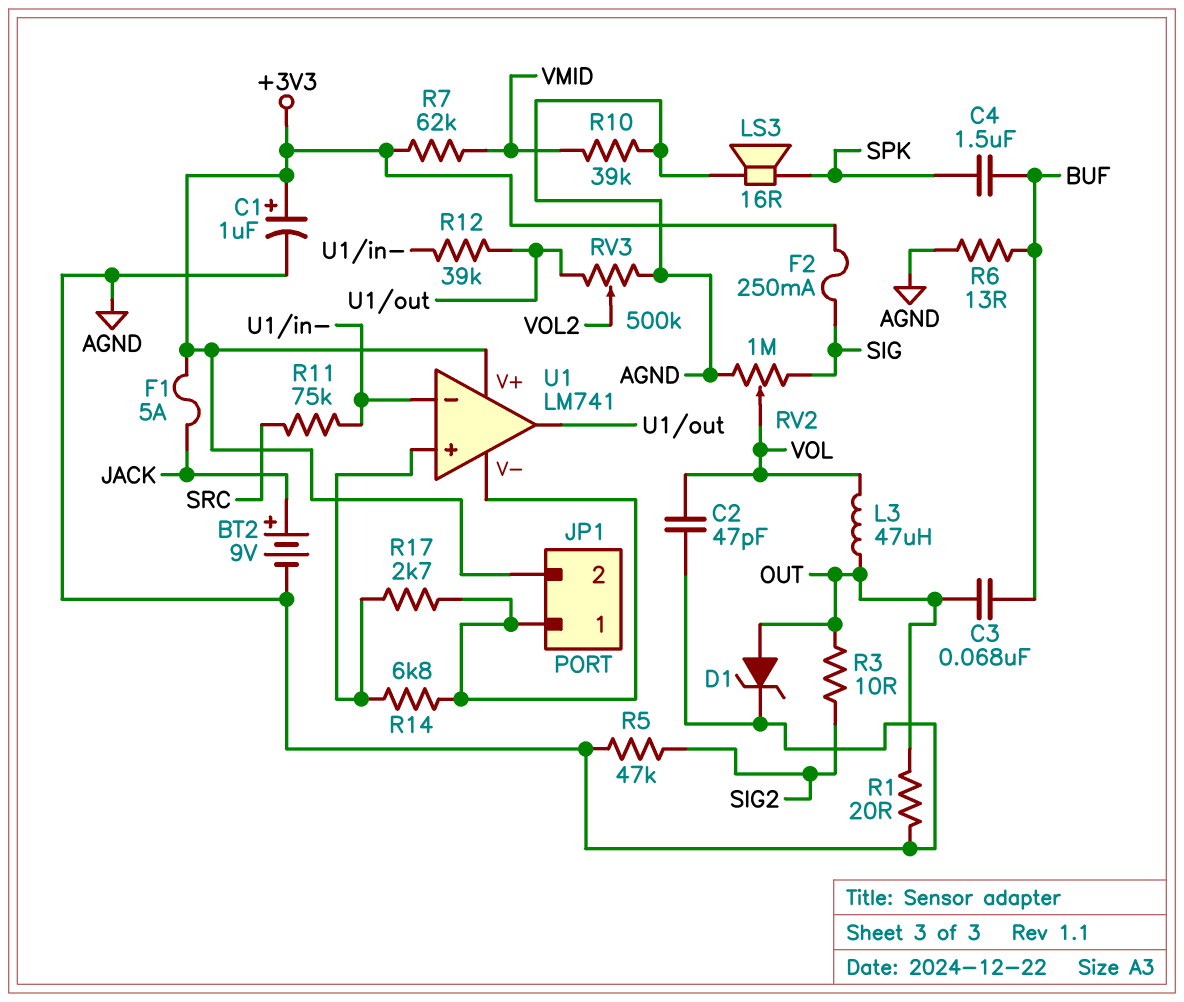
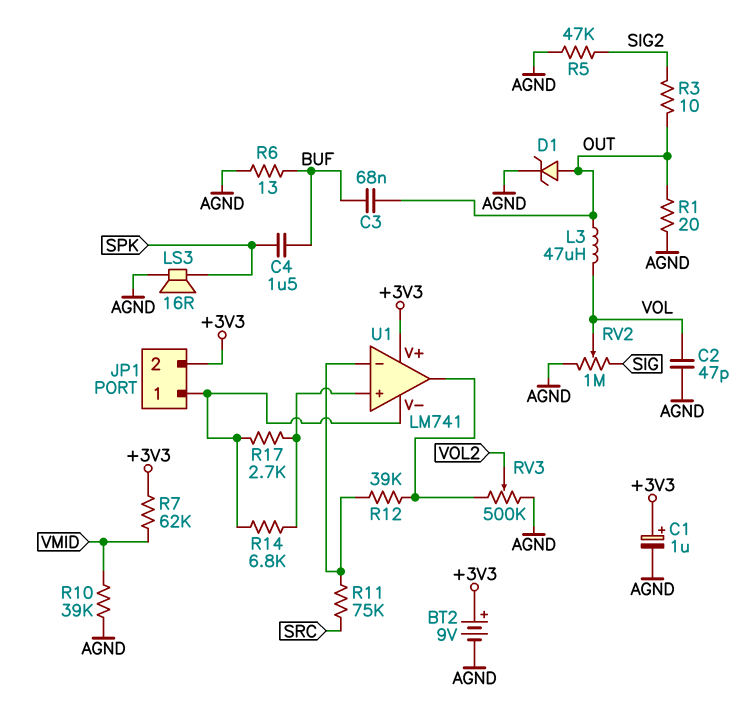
BT2: 9V (plus JACK, minus AGND) -> 9V (plus +3V3, minus AGND)
F1: 5A (+3V3, JACK) -> none
F2: 250mA (+3V3, SIG) -> none

